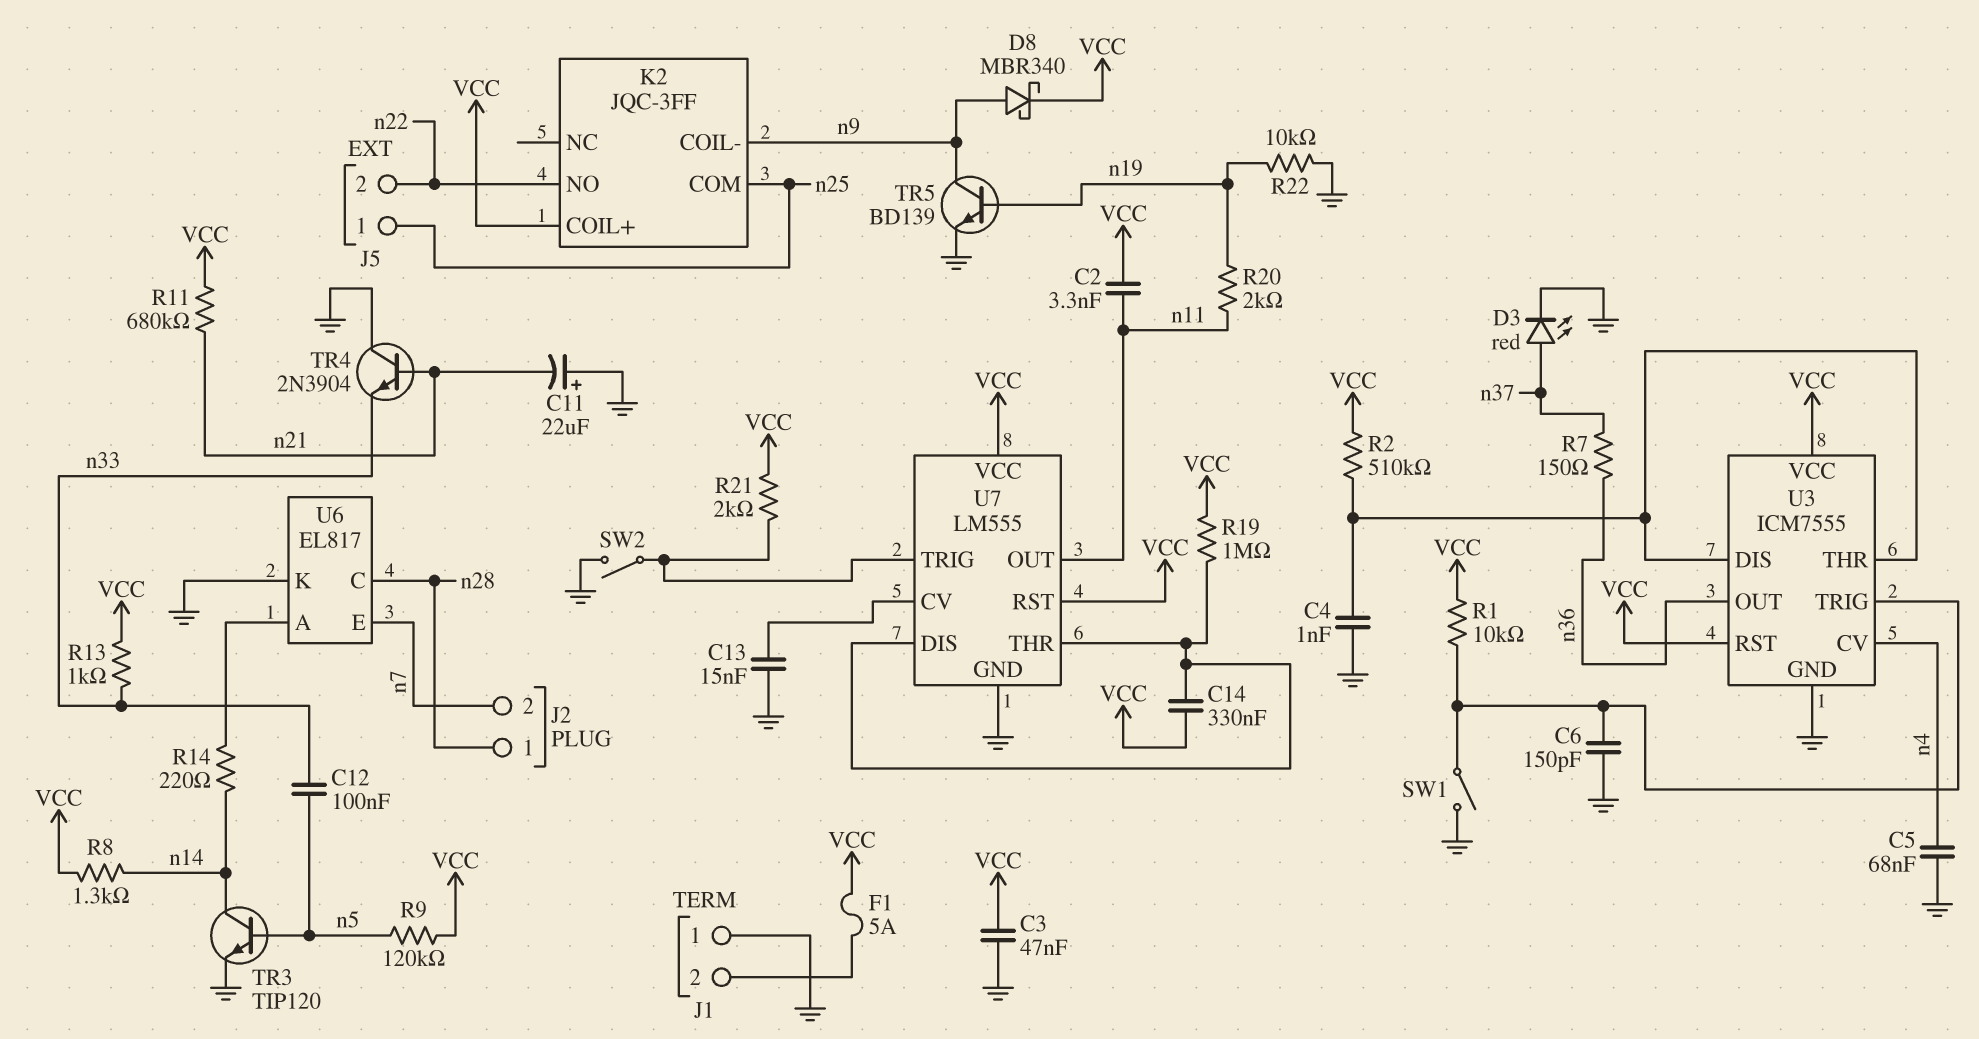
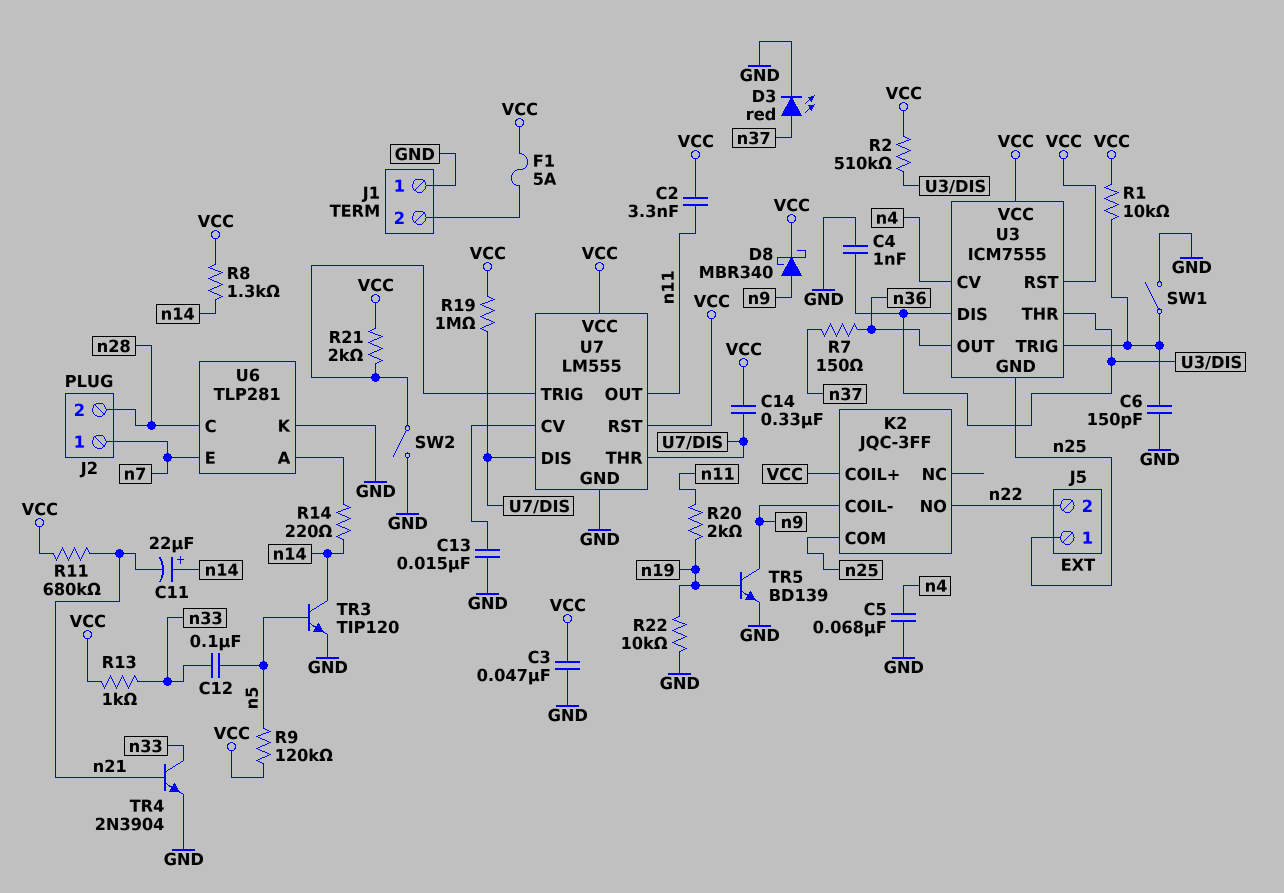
C11: 22uF (plus GND, minus n21) -> 22uF (plus n14, minus n21)
J2 pin 1: n28 -> n7
J2 pin 2: n7 -> n28
TR4: NPN 2N3904 (B n21, C GND, E n33) -> NPN 2N3904 (B n21, C n33, E GND)
U3 pin GND: GND -> n25
U6: EL817 -> TLP281

